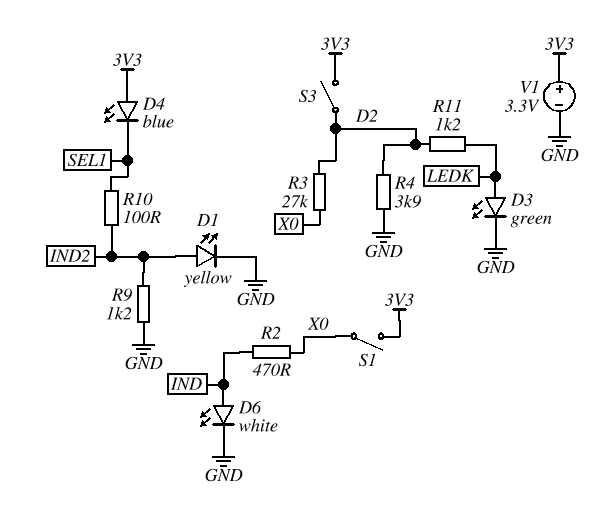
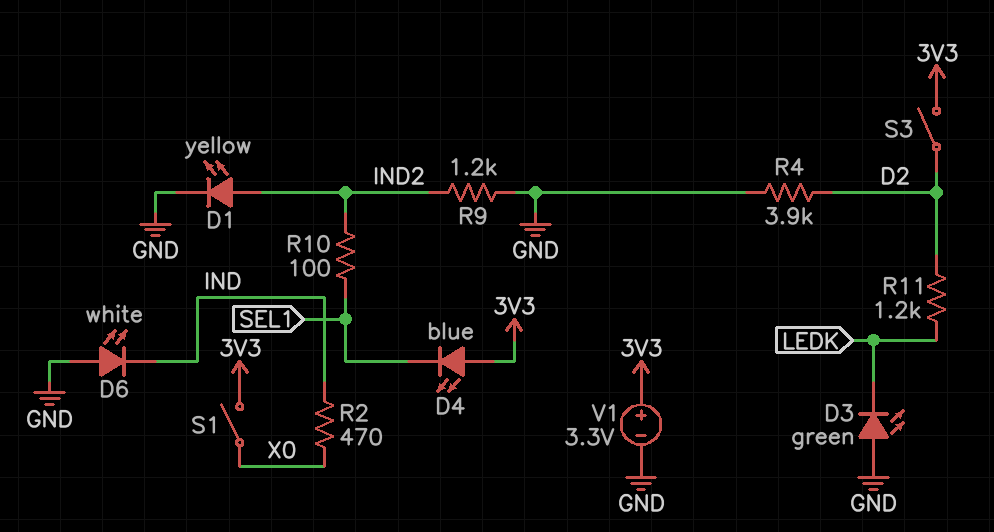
D3: LED green (A LEDK, K GND) -> LED green (A GND, K LEDK)
D6: LED white (A IND, K GND) -> LED white (A GND, K IND)
R3: 27k (D2, X0) -> none

